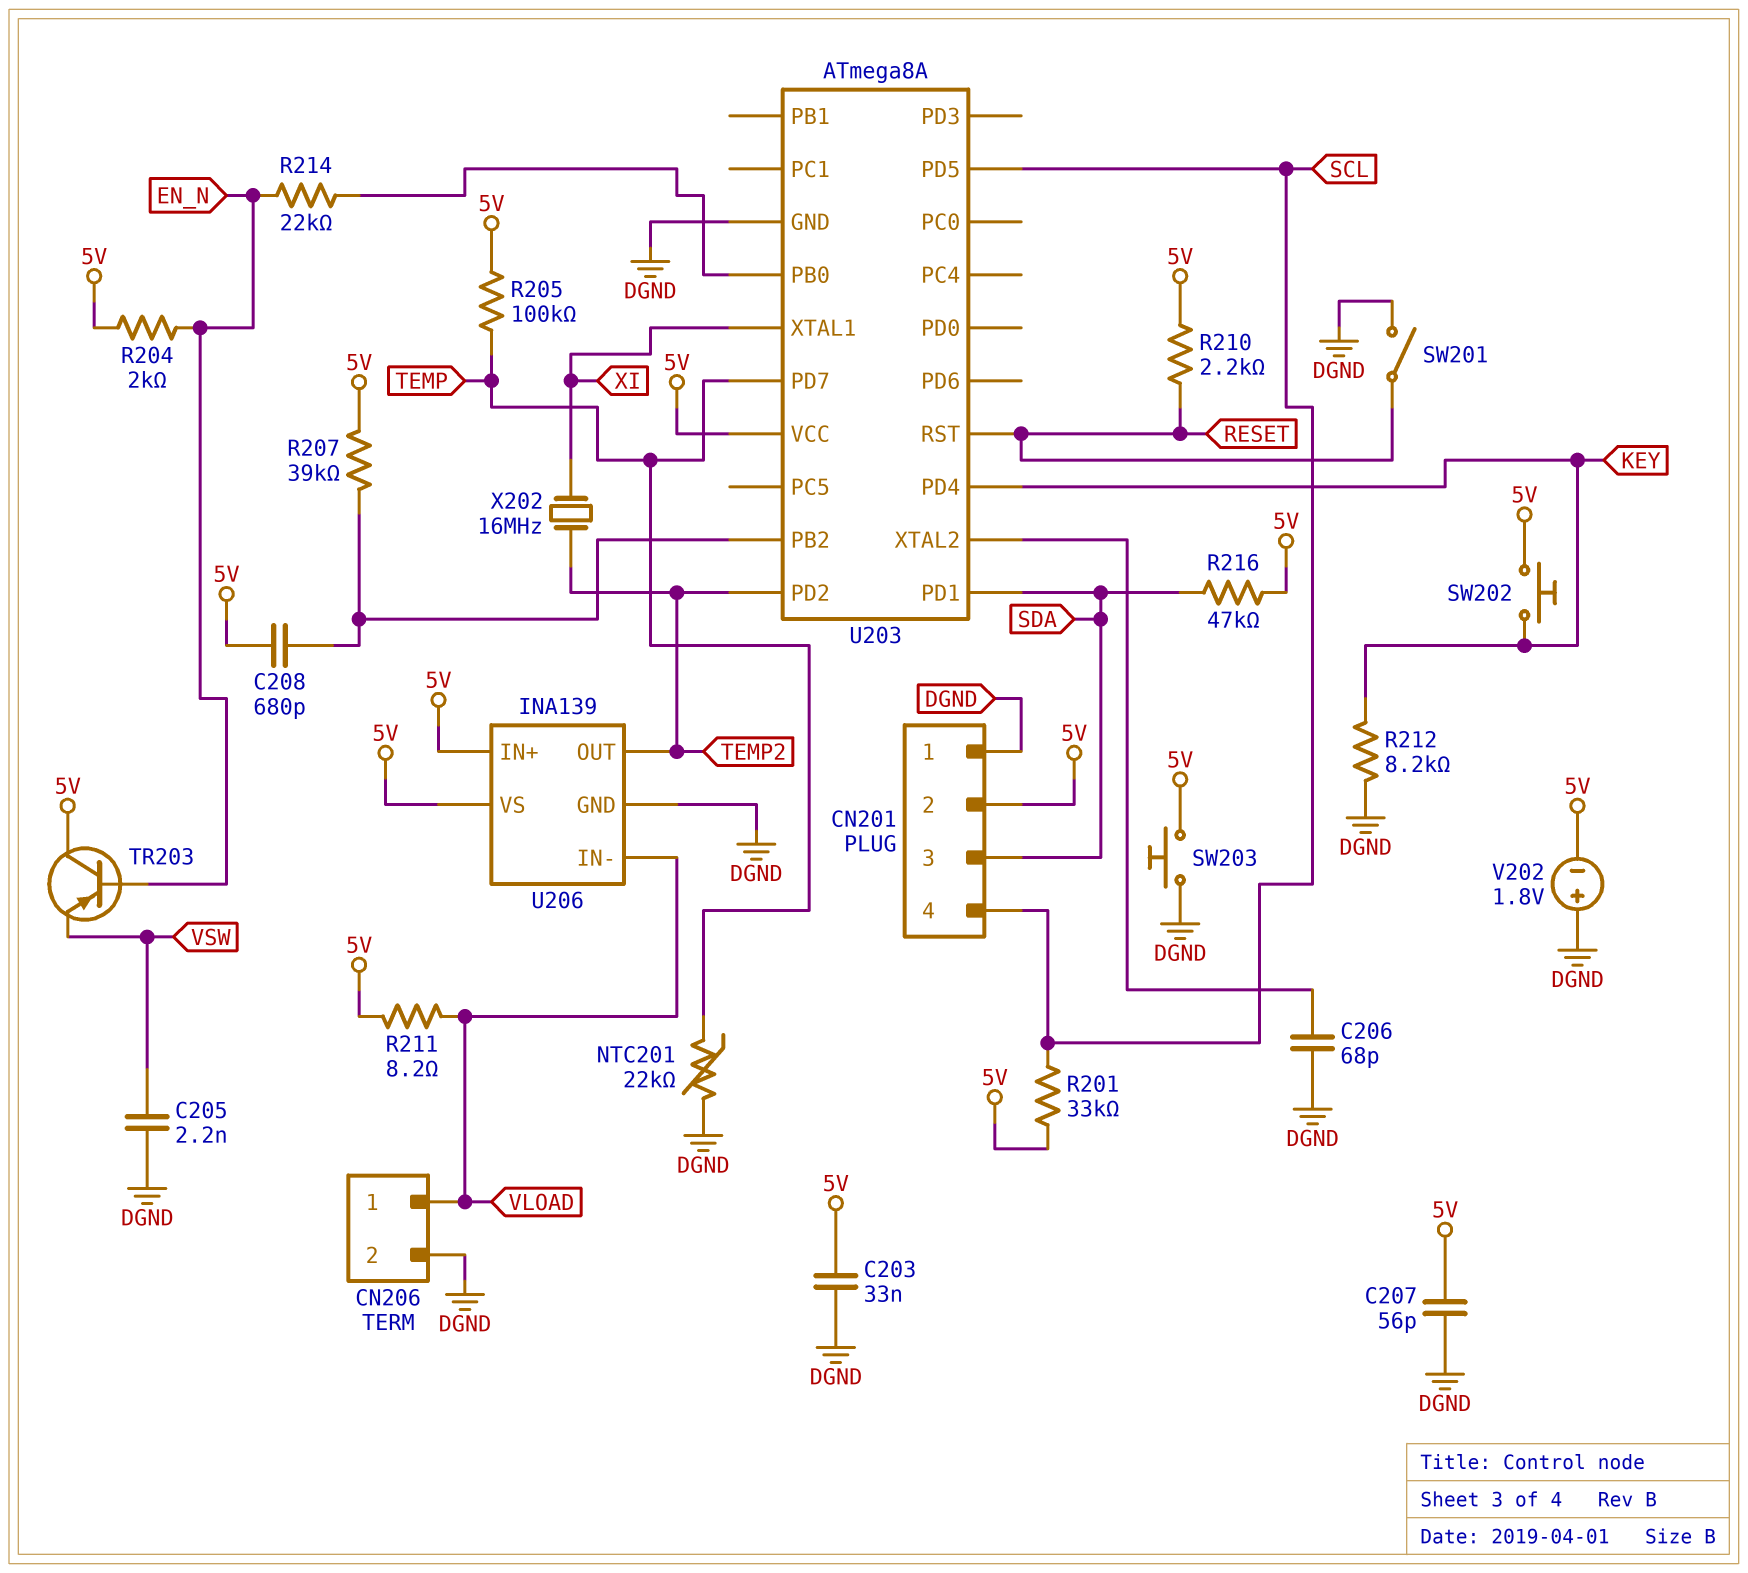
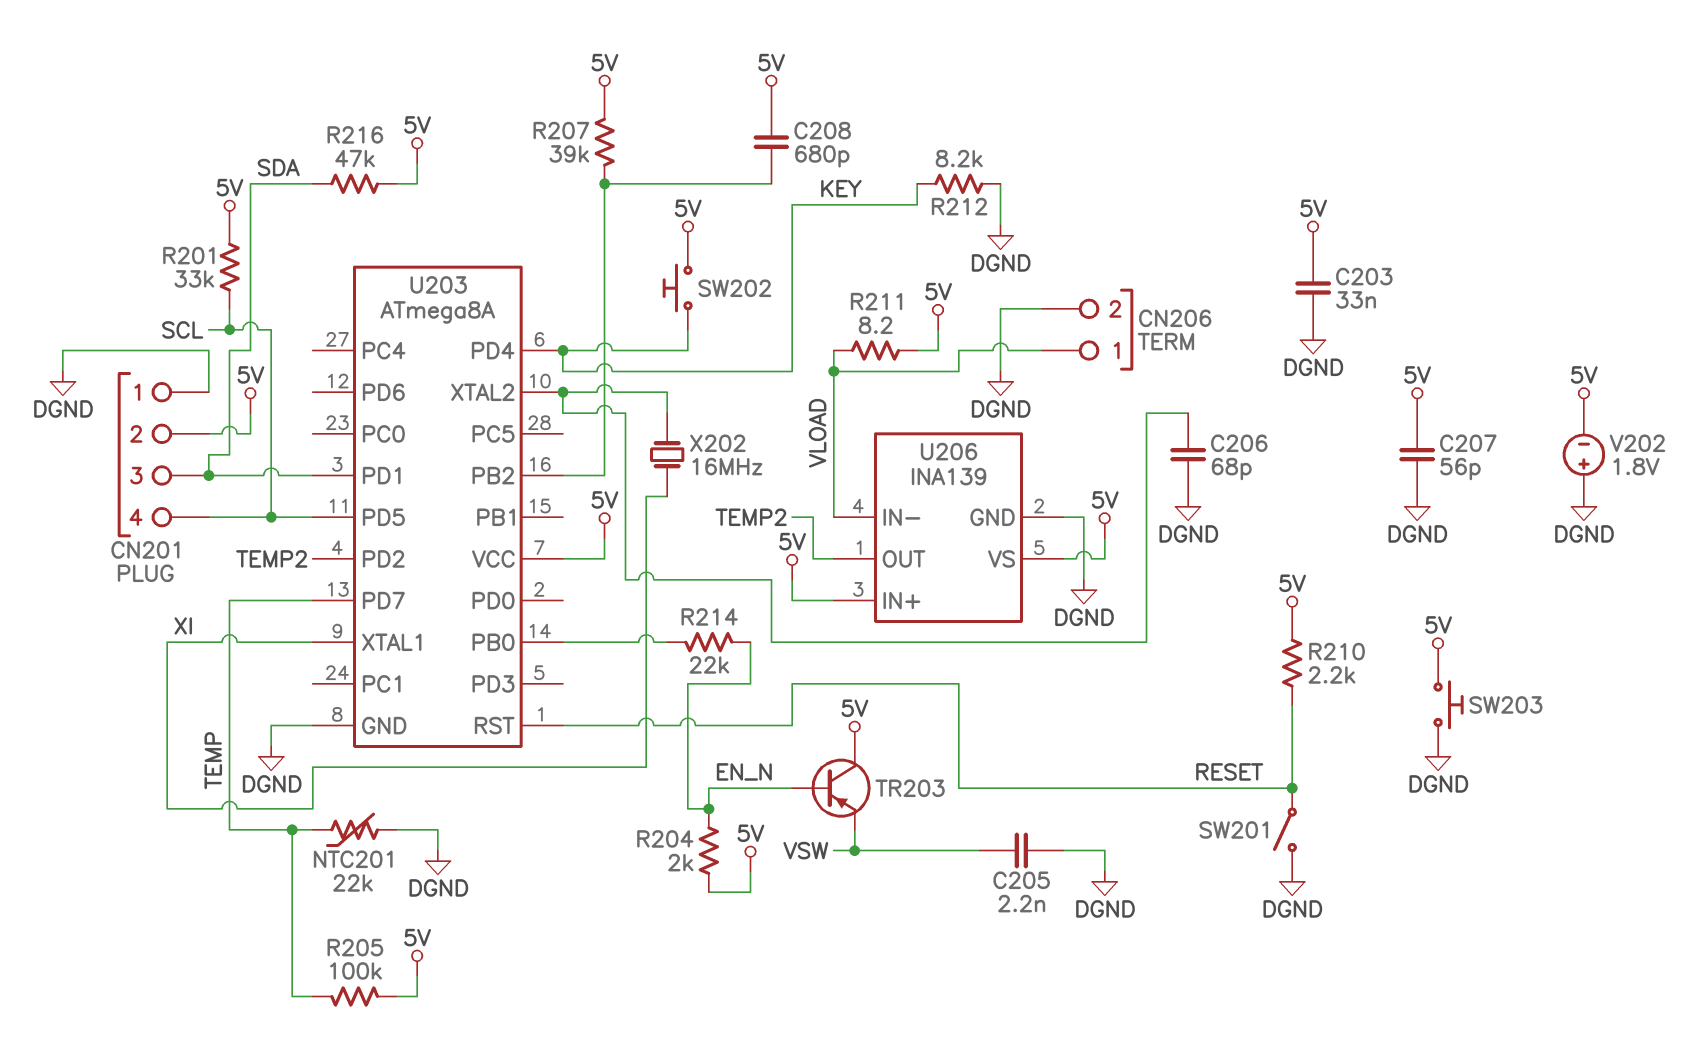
X202: 16MHz (TEMP2, XI) -> 16MHz (U203/XTAL2, XI)

